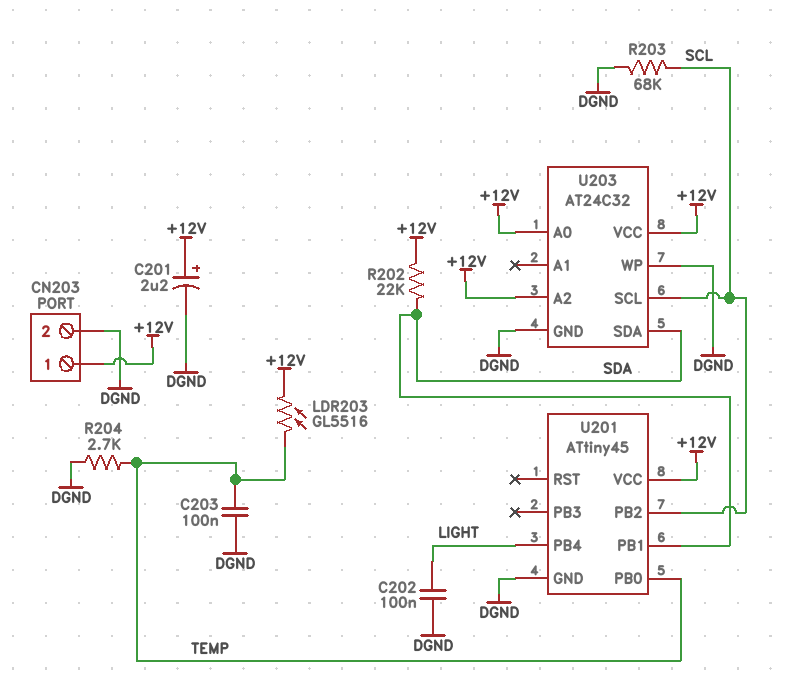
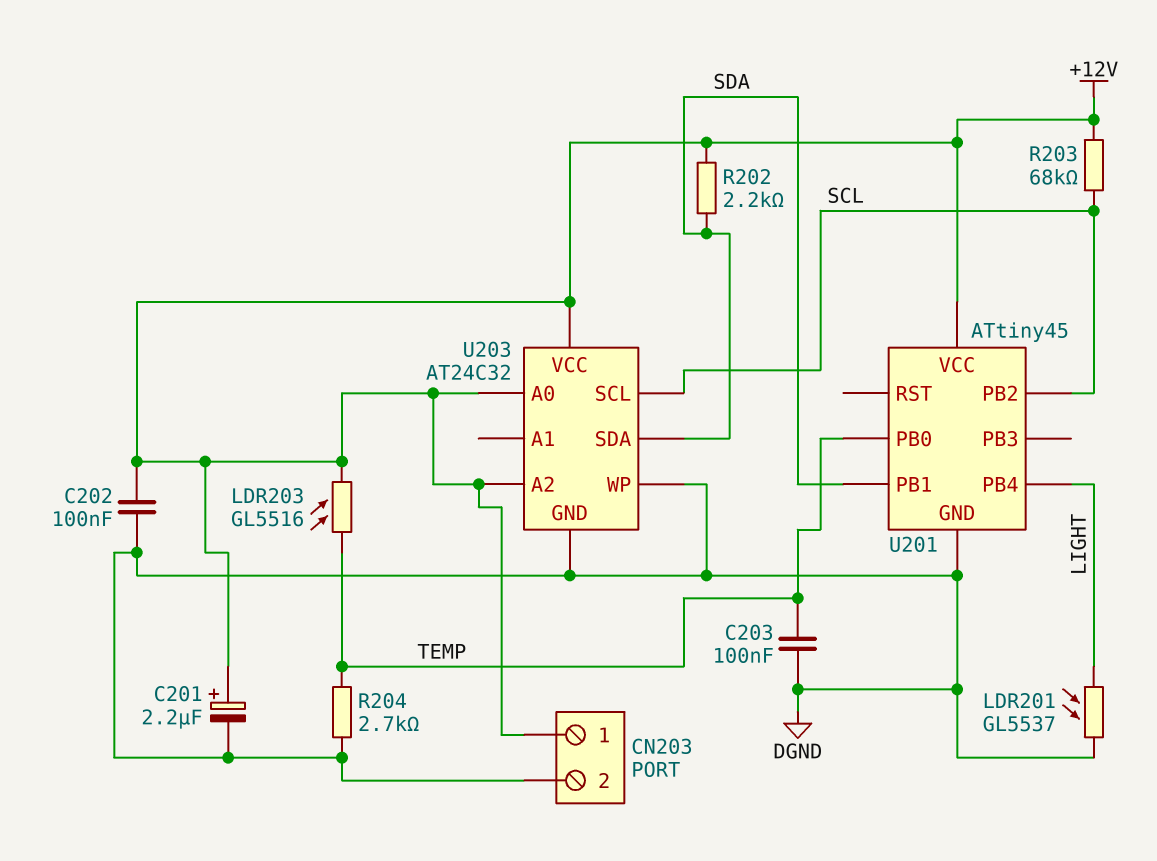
C202: 100nF (DGND, LIGHT) -> 100nF (+12V, DGND)
LDR201: none -> GL5537 (DGND, LIGHT)
R202: 22k (+12V, SDA) -> 2.2k (+12V, SDA)
R203: 68k (DGND, SCL) -> 68k (+12V, SCL)

